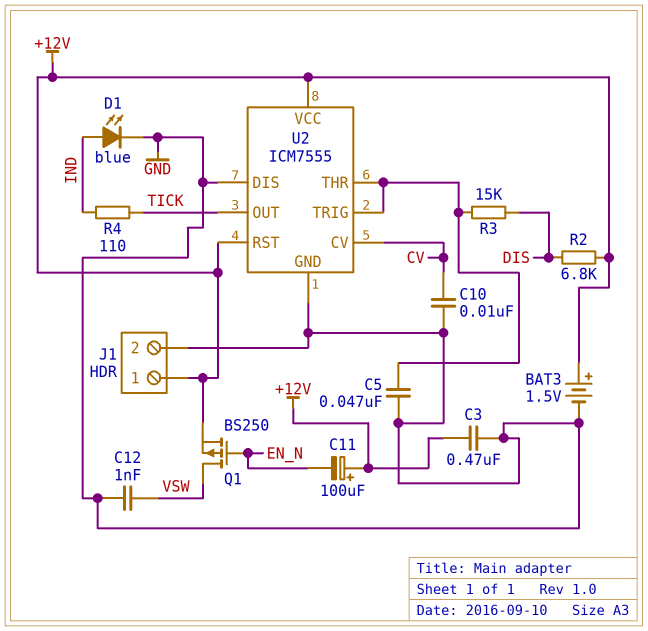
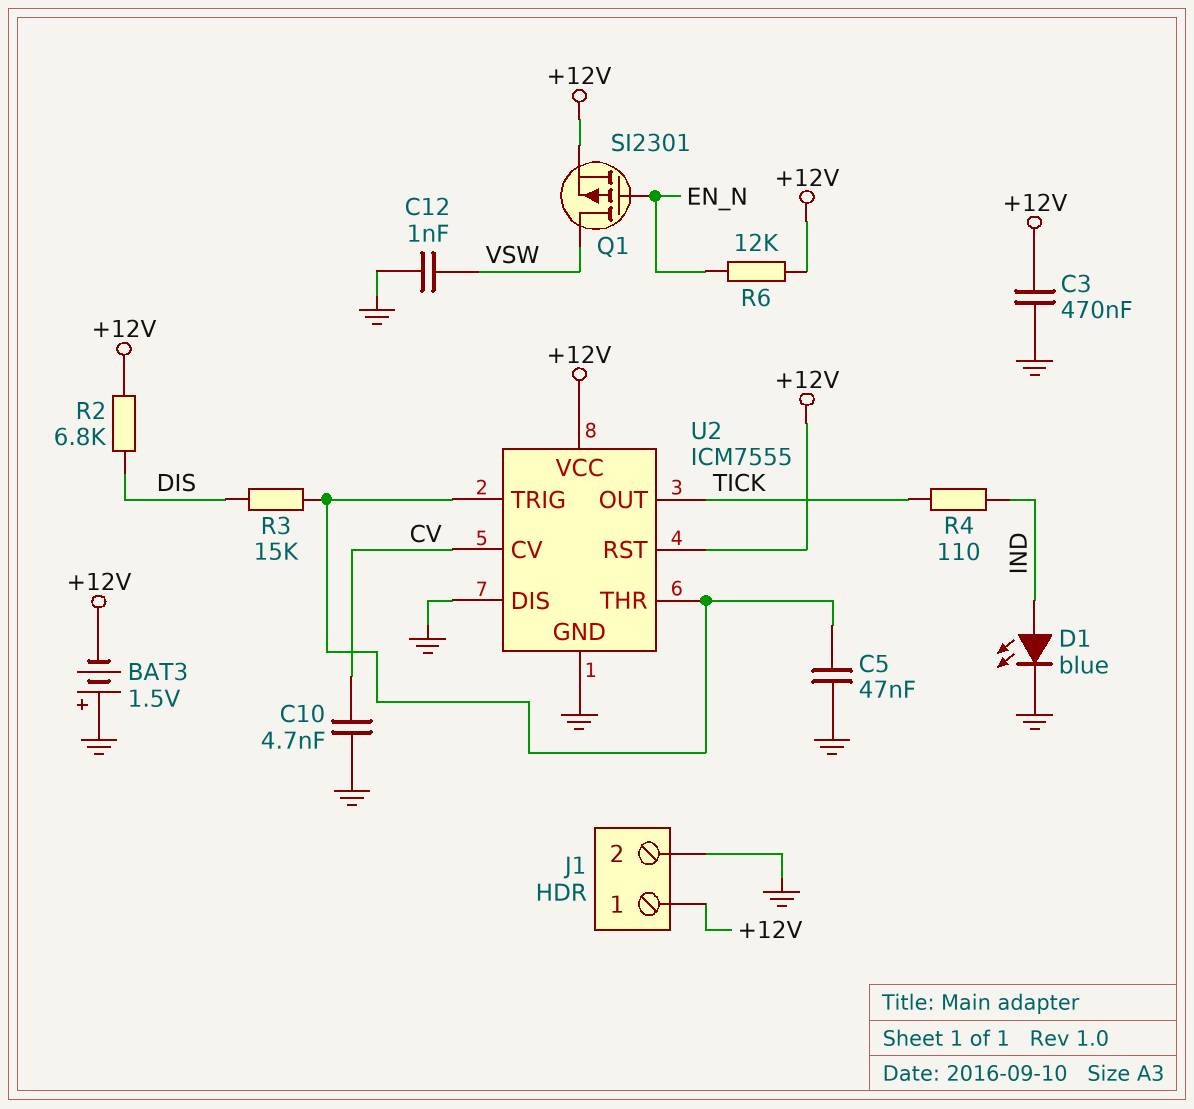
BAT3: 1.5V (plus +12V, minus GND) -> 1.5V (plus GND, minus +12V)
C10: 10nF (CV, GND) -> 4.7nF (CV, GND)
C11: 100uF (plus +12V, minus EN_N) -> none
Q1: PMOS BS250 (G EN_N, D VSW, S +12V) -> PMOS SI2301 (G EN_N, D VSW, S +12V)
R6: none -> 12k (+12V, EN_N)

